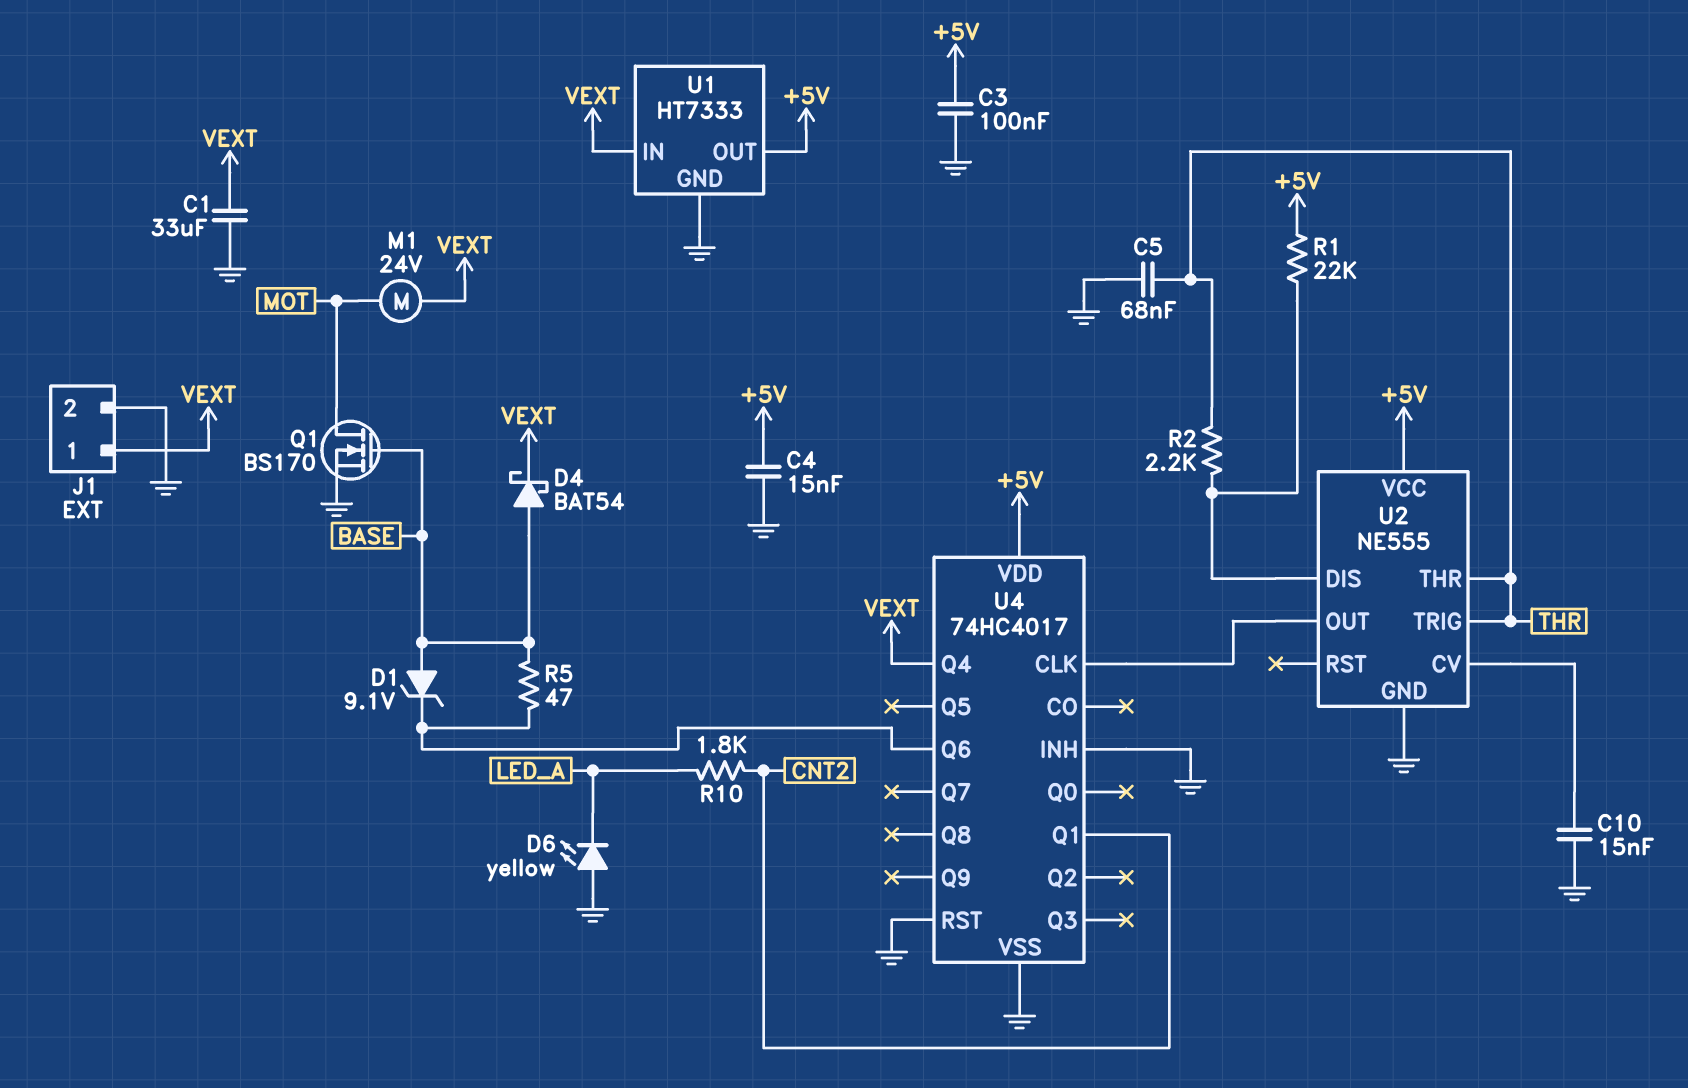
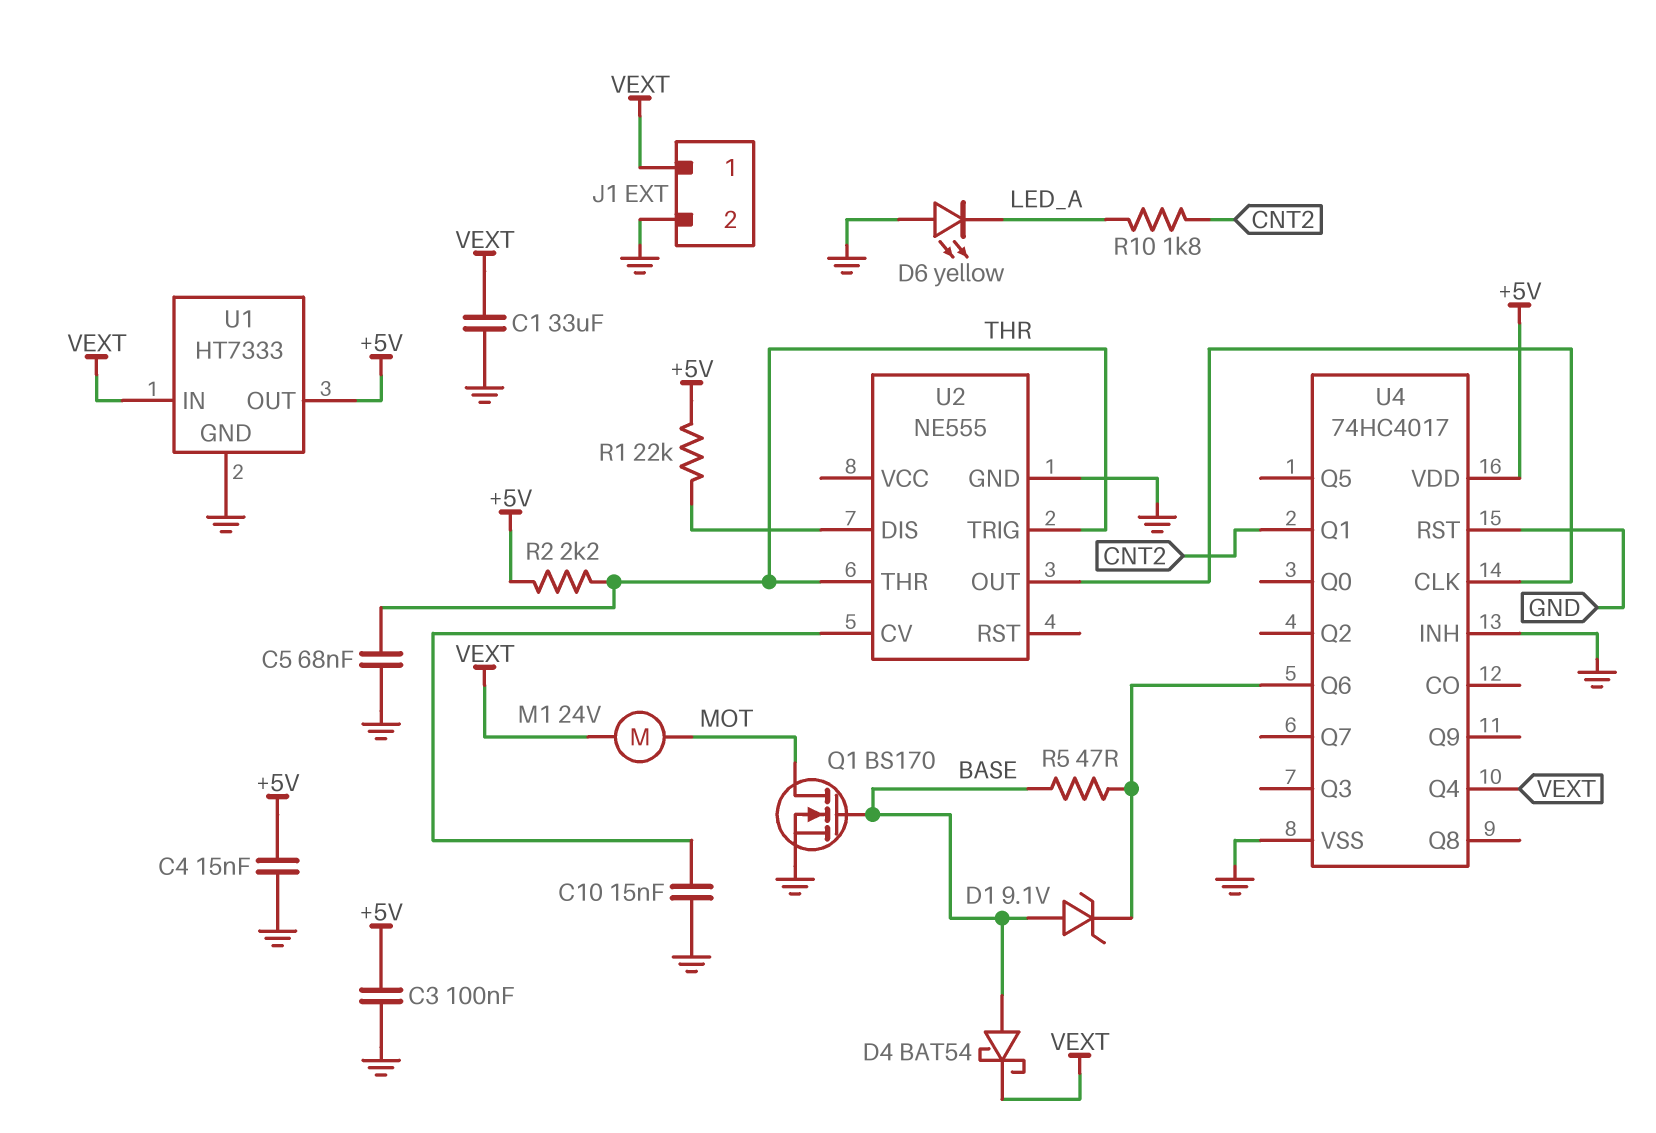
R2: 2.2k (THR, U2/DIS) -> 2.2k (+5V, THR)
U2 pin VCC: +5V -> none

